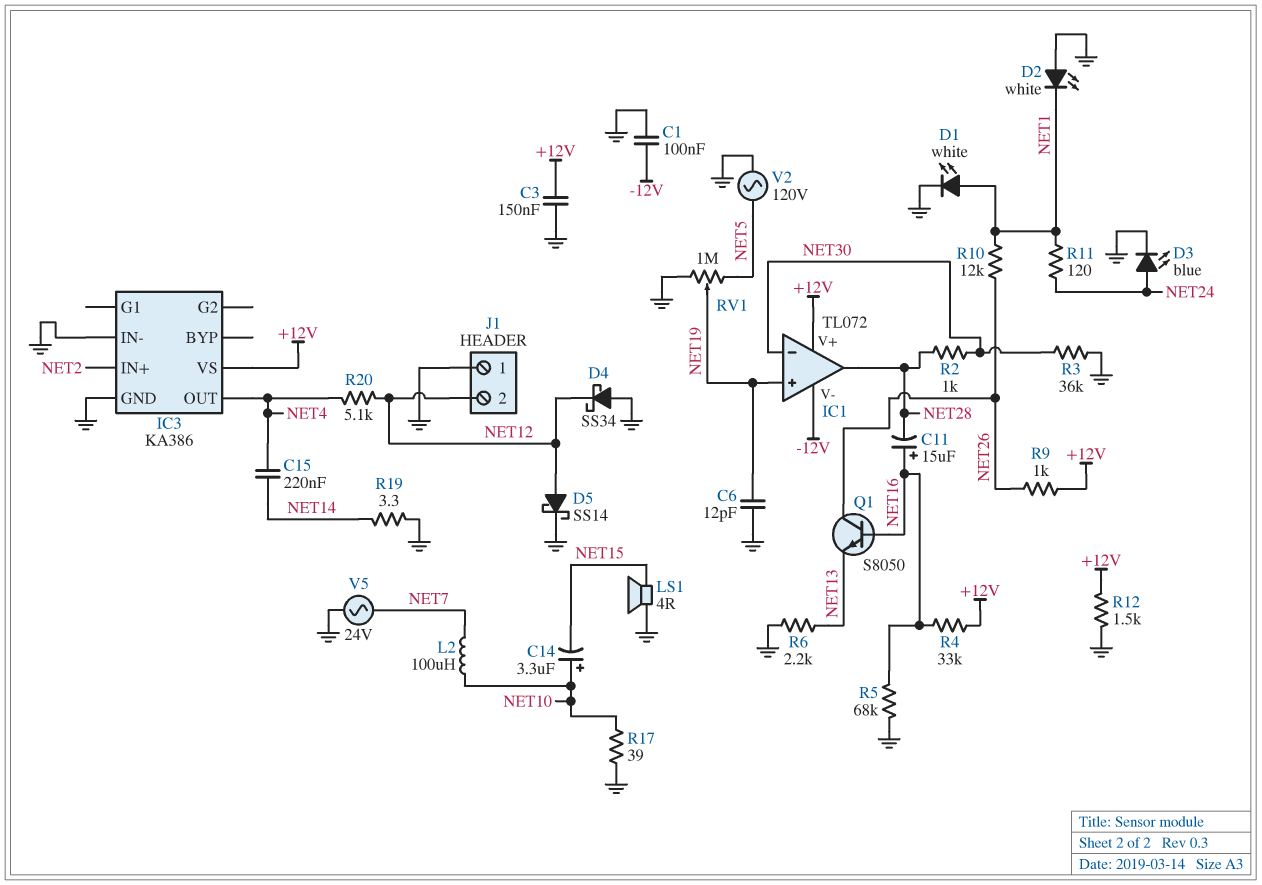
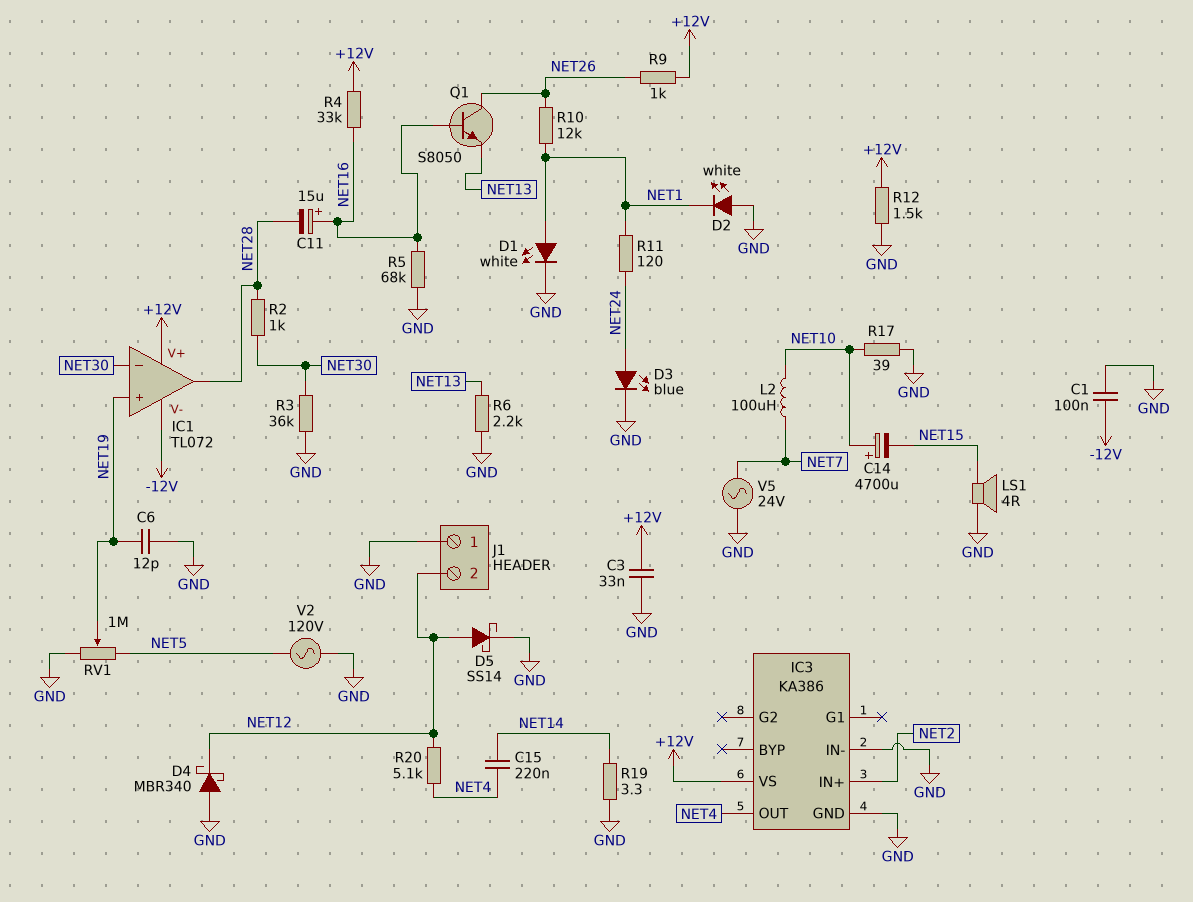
C3: 150nF (+12V, GND) -> 33nF (+12V, GND)
C14: 3.3uF (plus NET10, minus NET15) -> 4700uF (plus NET10, minus NET15)
D4: schottky SS34 (A GND, K NET12) -> schottky MBR340 (A GND, K NET12)

